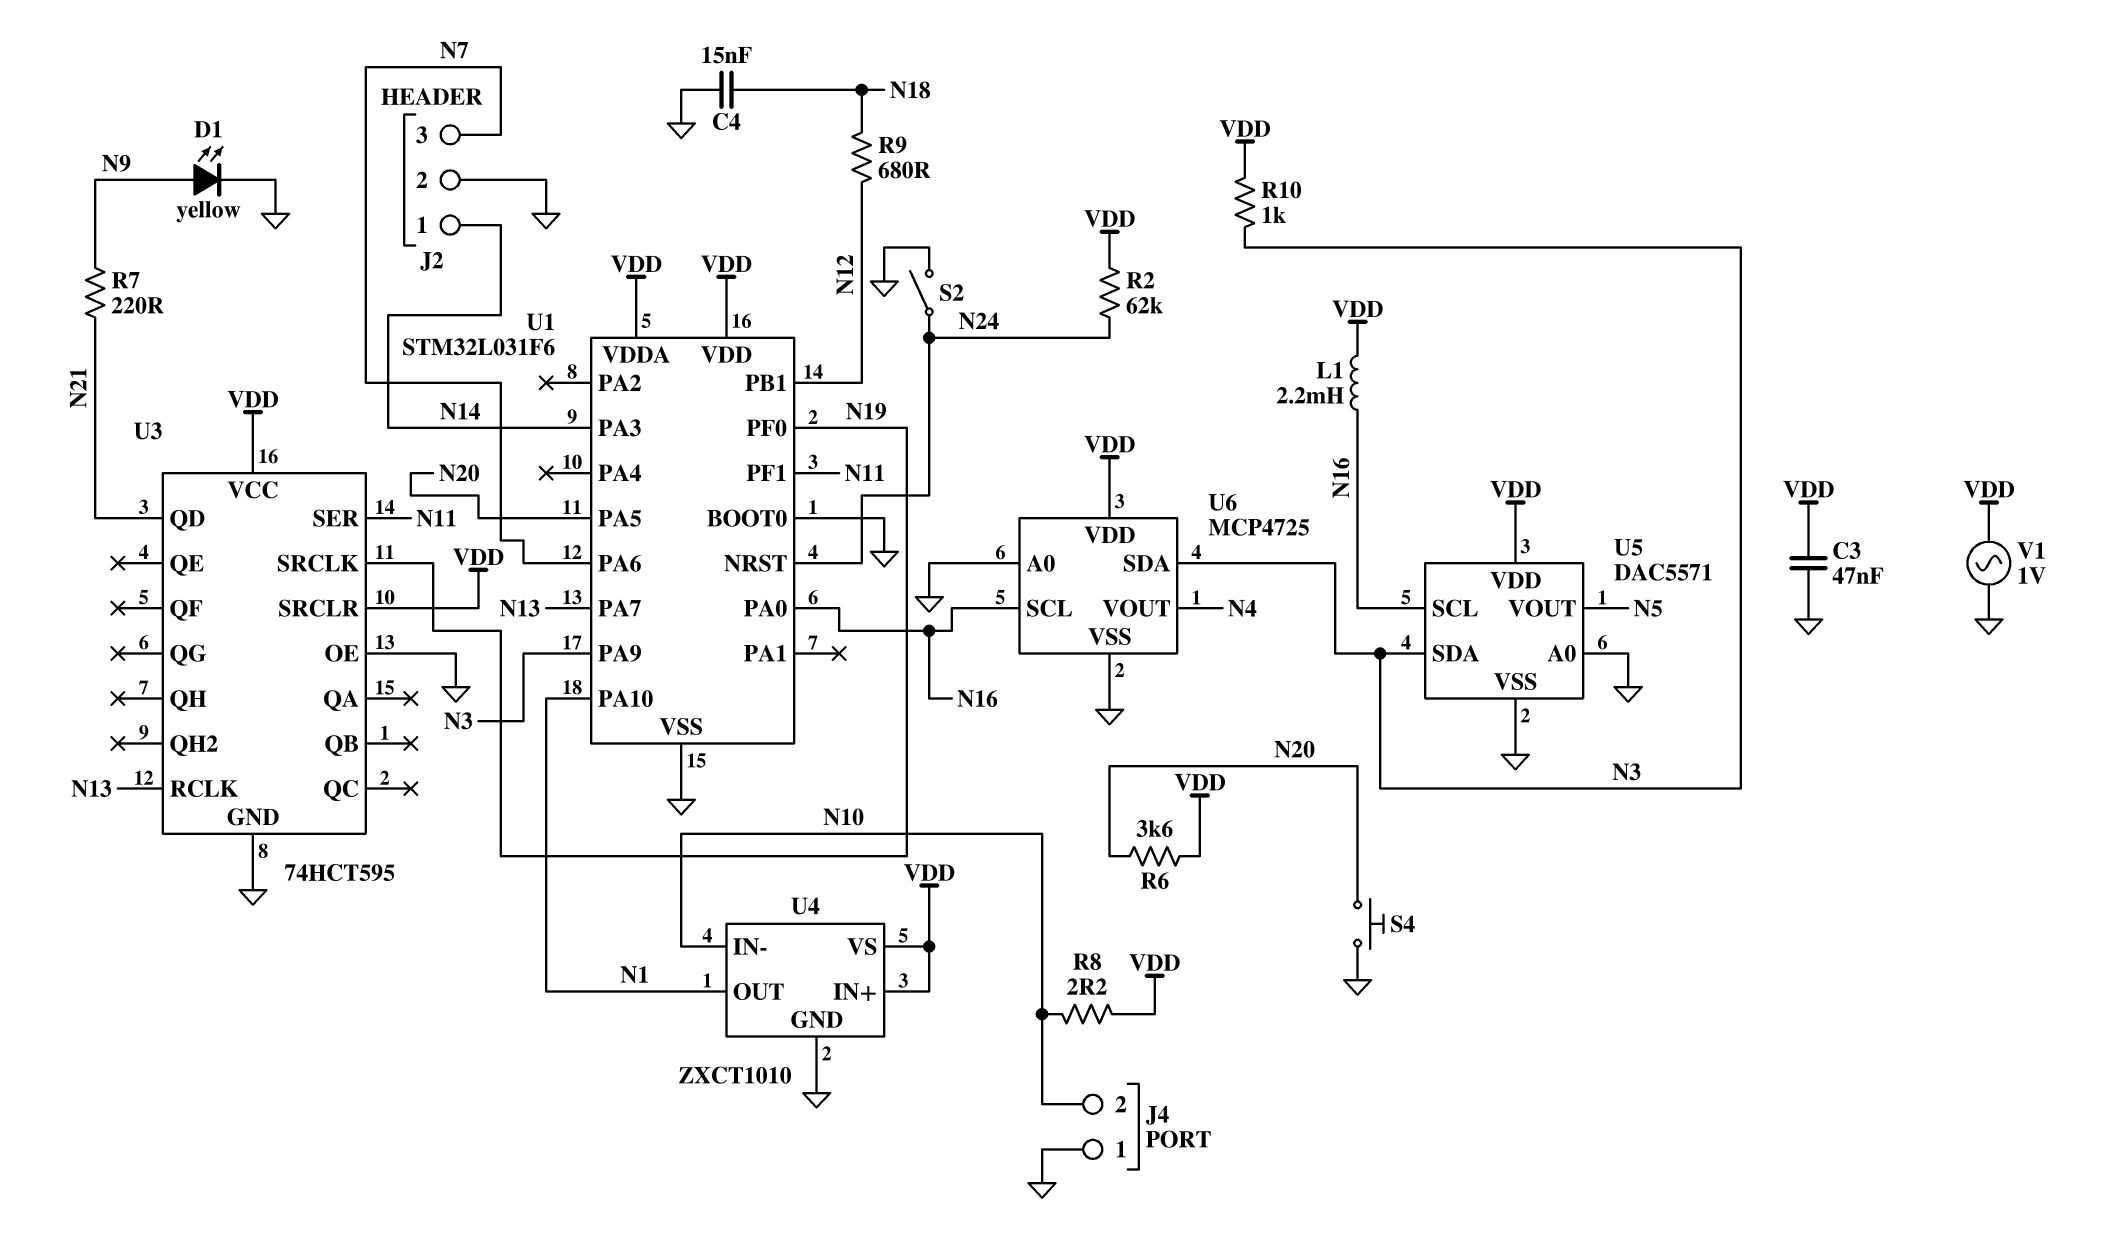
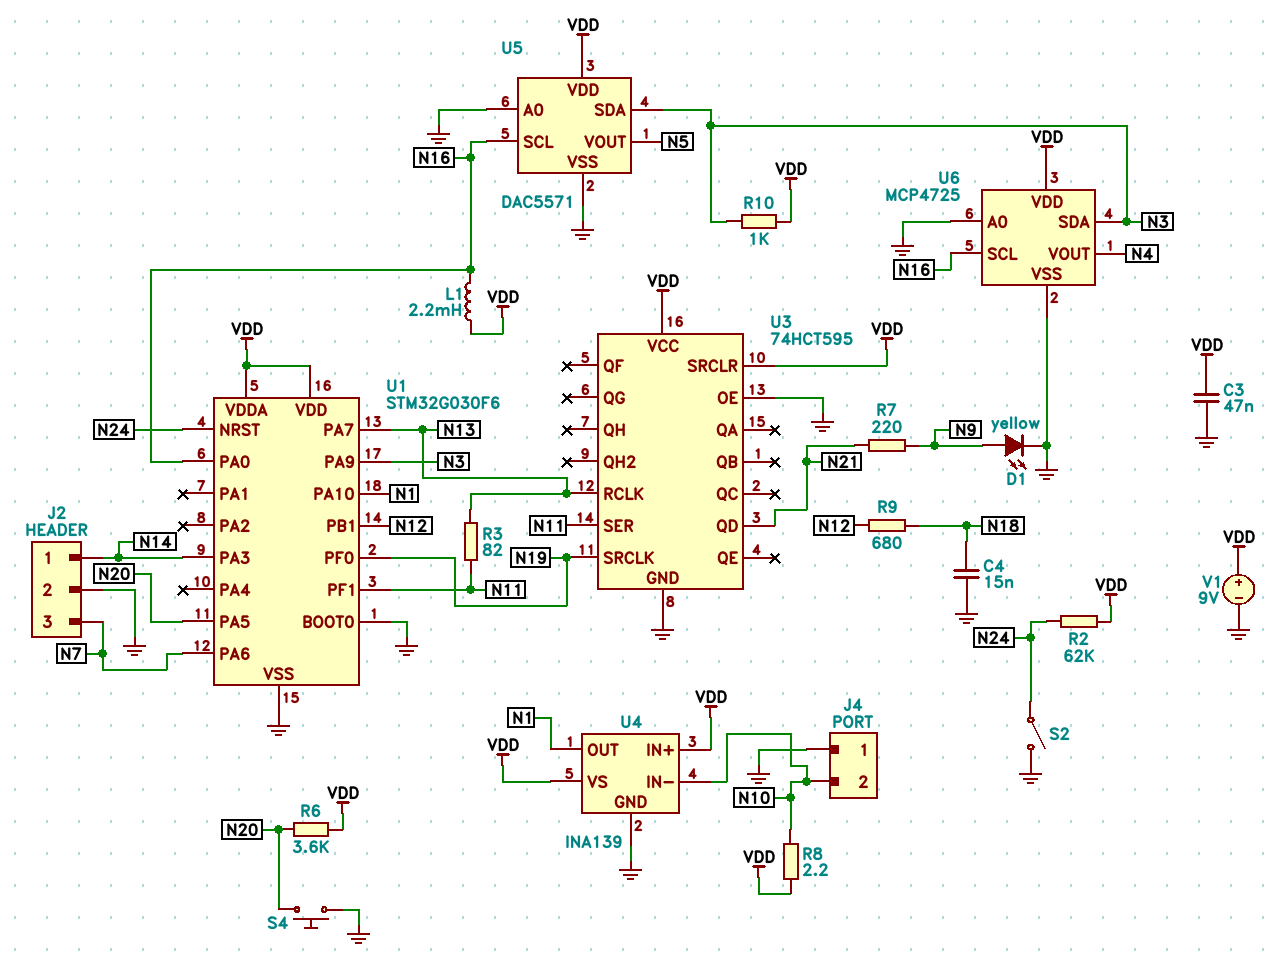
R3: none -> 82 (N11, N13)
U1: STM32L031F6 -> STM32G030F6
U4: ZXCT1010 -> INA139
V1: AC 1V (GND, VDD) -> 9V (plus VDD, minus GND)

